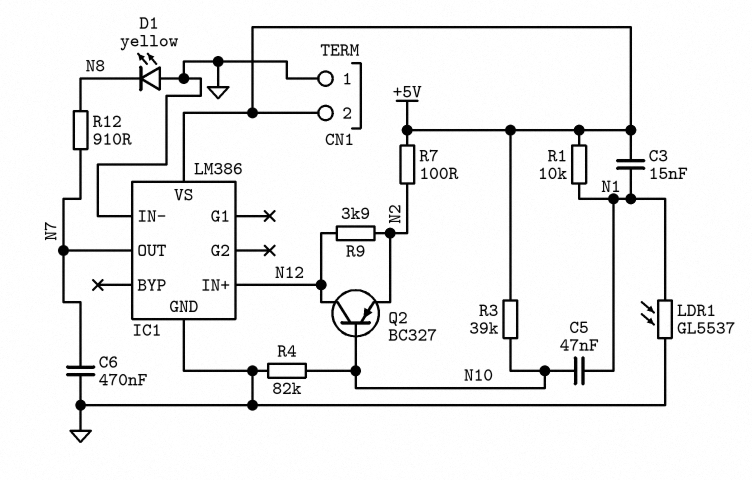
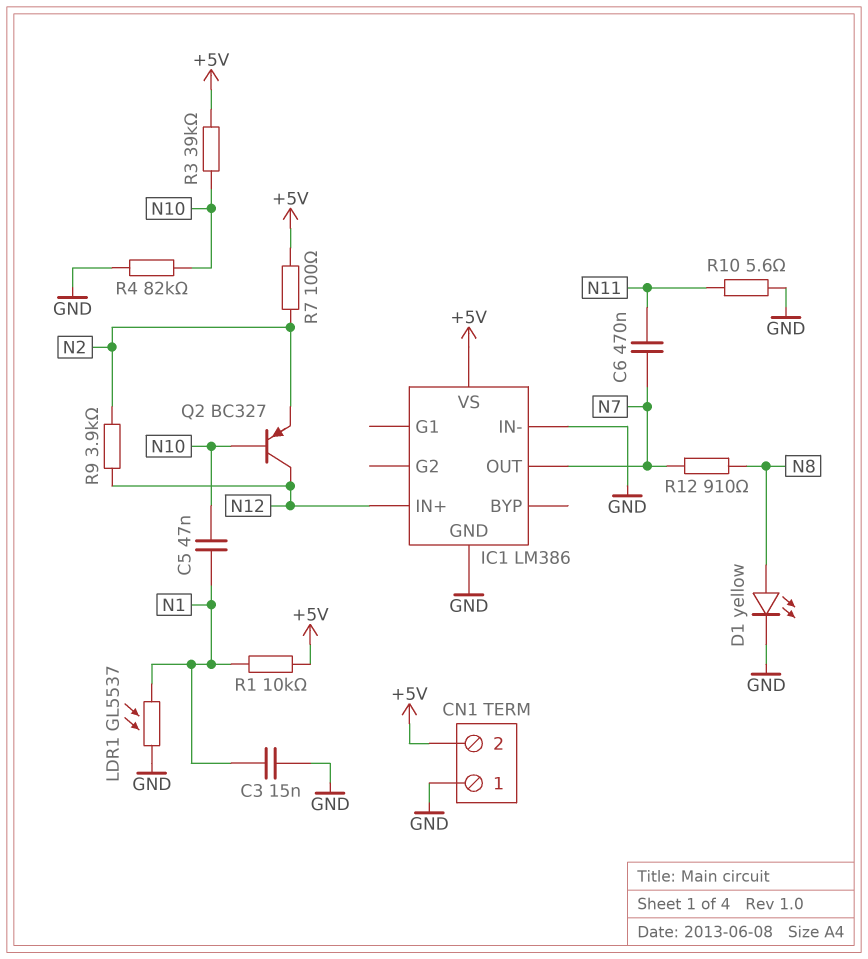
C3: 15nF (+5V, N1) -> 15nF (GND, N1)
C6: 470nF (GND, N7) -> 470nF (N7, N11)
D1: LED yellow (A GND, K N8) -> LED yellow (A N8, K GND)
R10: none -> 5.6 (GND, N11)

